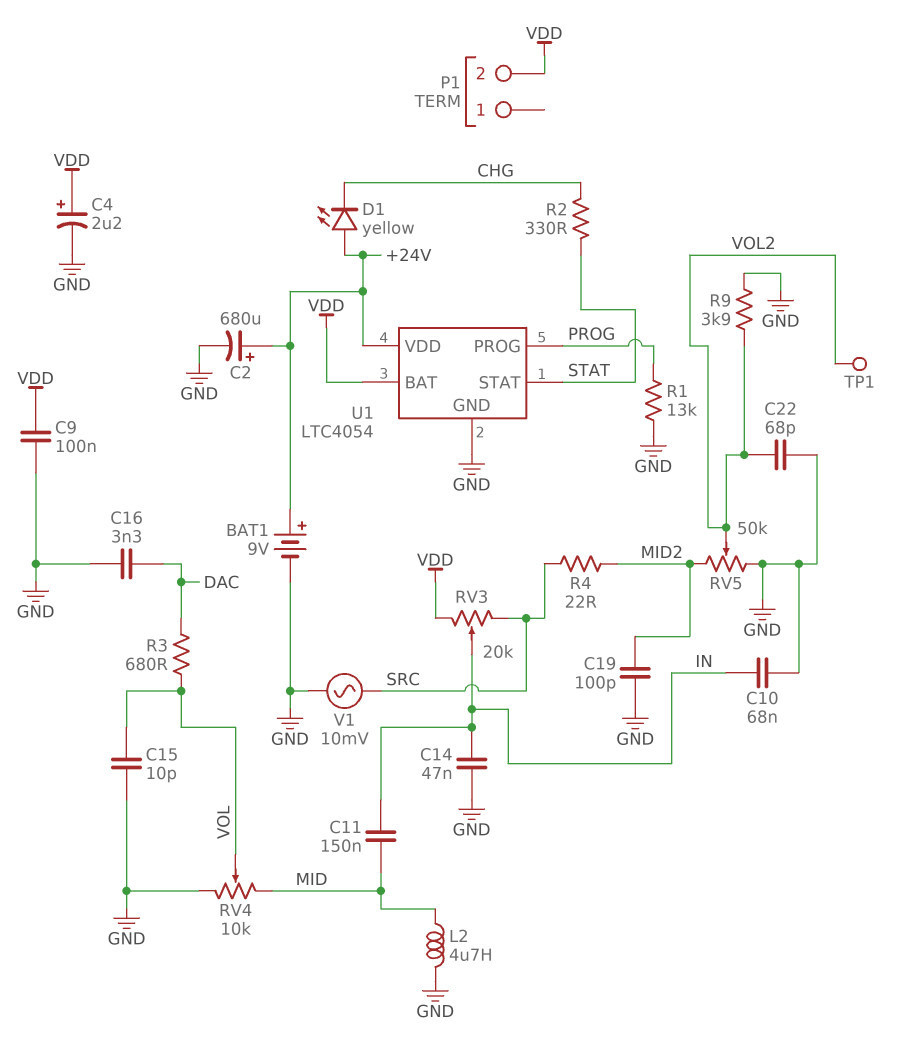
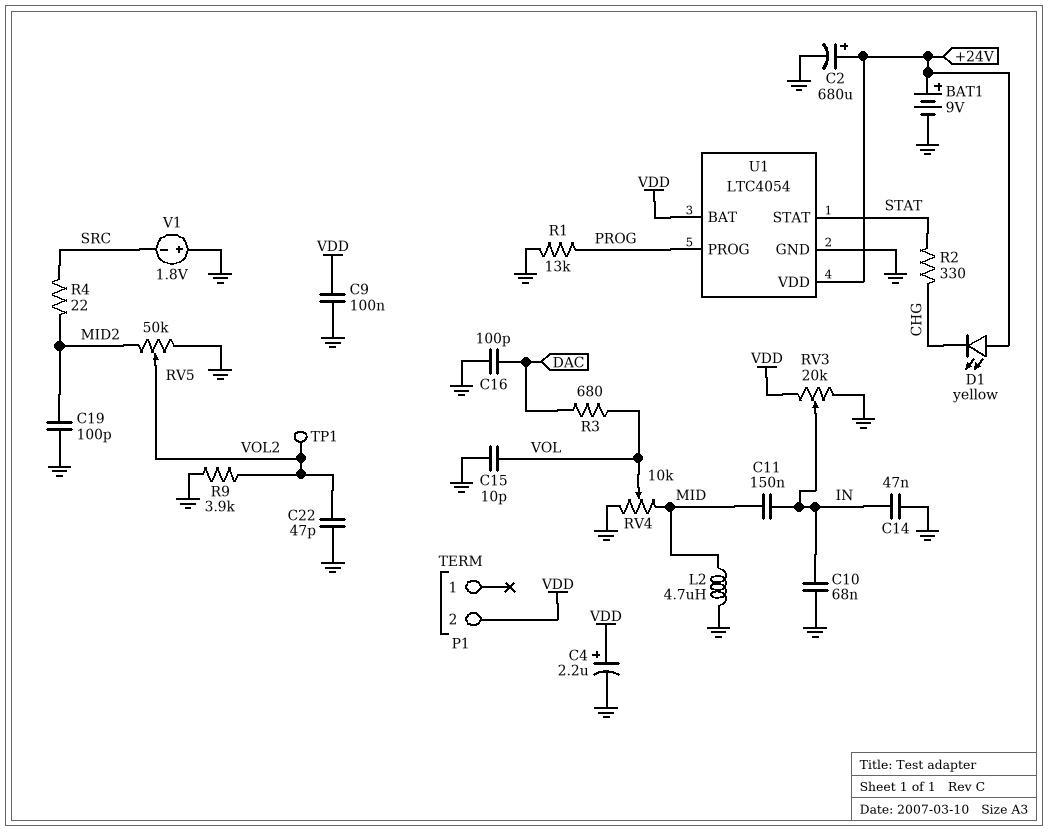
C16: 3.3nF (DAC, GND) -> 100pF (DAC, GND)
C22: 68pF (GND, VOL2) -> 47pF (GND, VOL2)
RV3: 20k (SRC, VDD, wiper IN) -> 20k (GND, VDD, wiper IN)
V1: AC 10mV (GND, SRC) -> 1.8V (plus GND, minus SRC)

